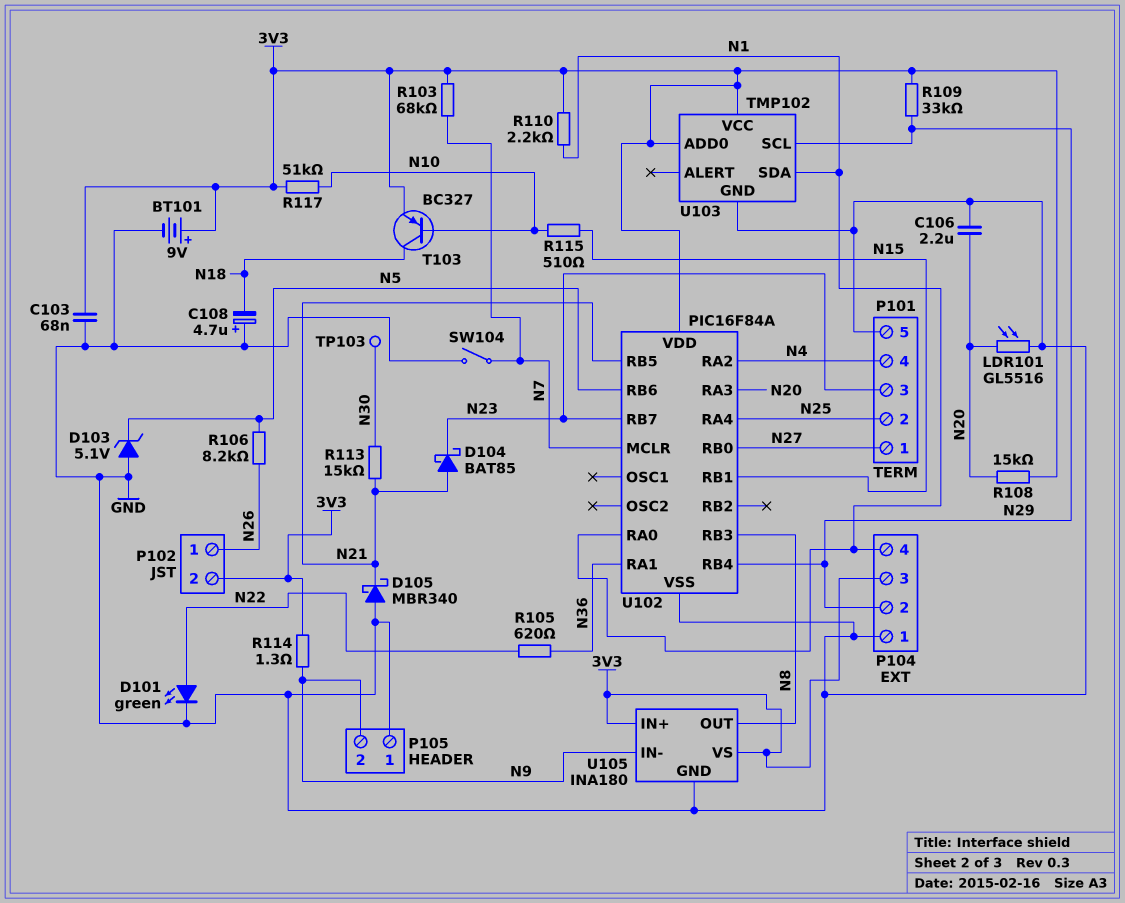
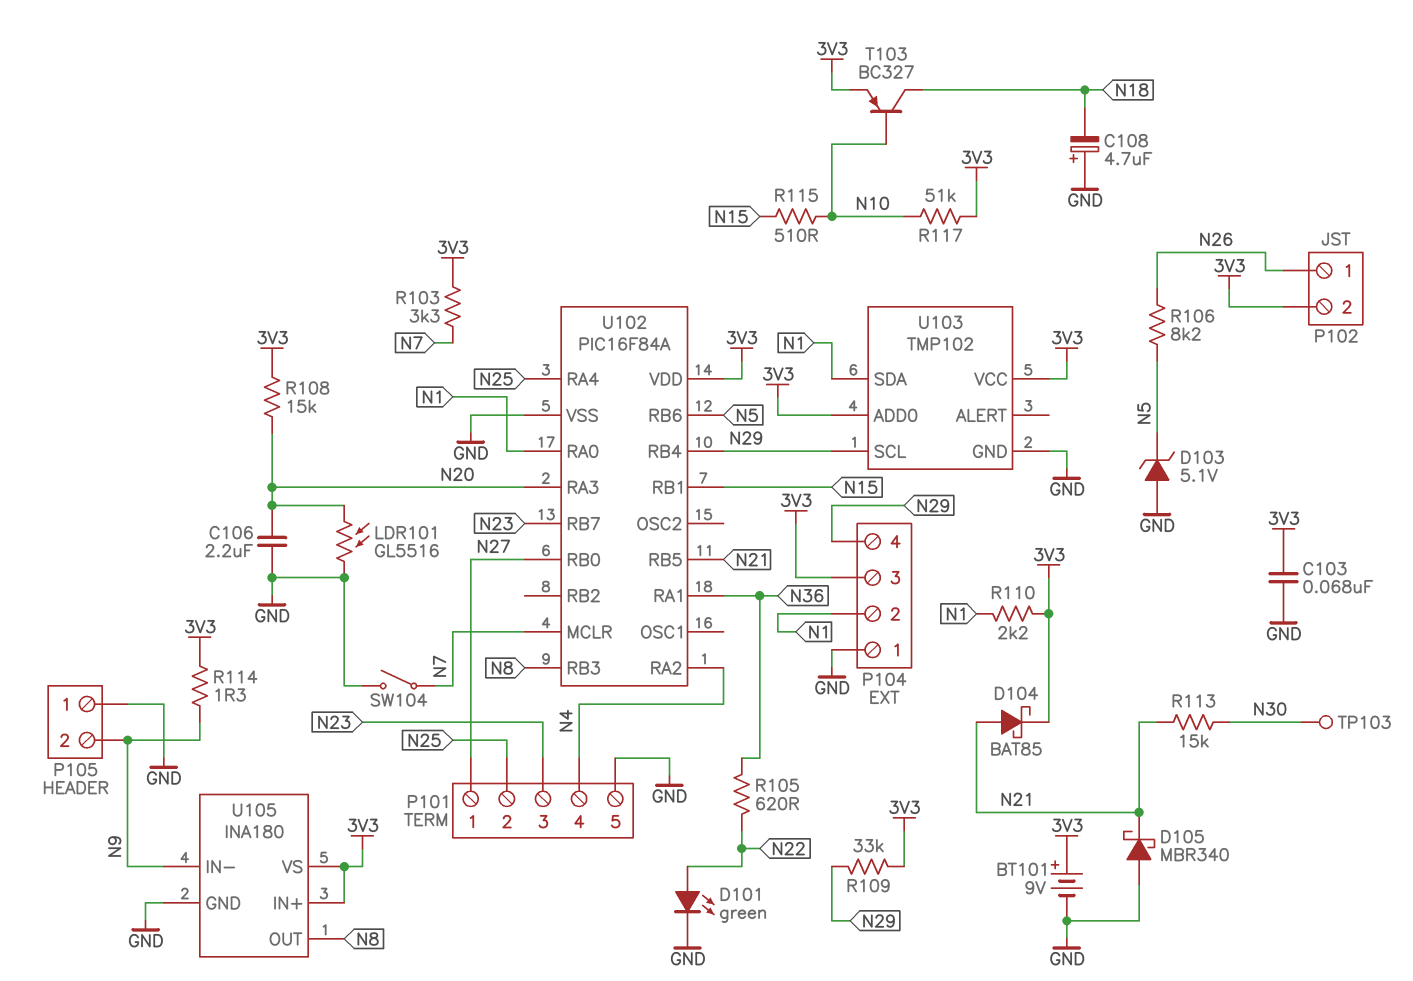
D104: schottky BAT85 (A N21, K N23) -> schottky BAT85 (A N21, K 3V3)
P104 pin 2: N29 -> N1
P104 pin 4: N1 -> N29
R103: 68k (3V3, N7) -> 3.3k (3V3, N7)

